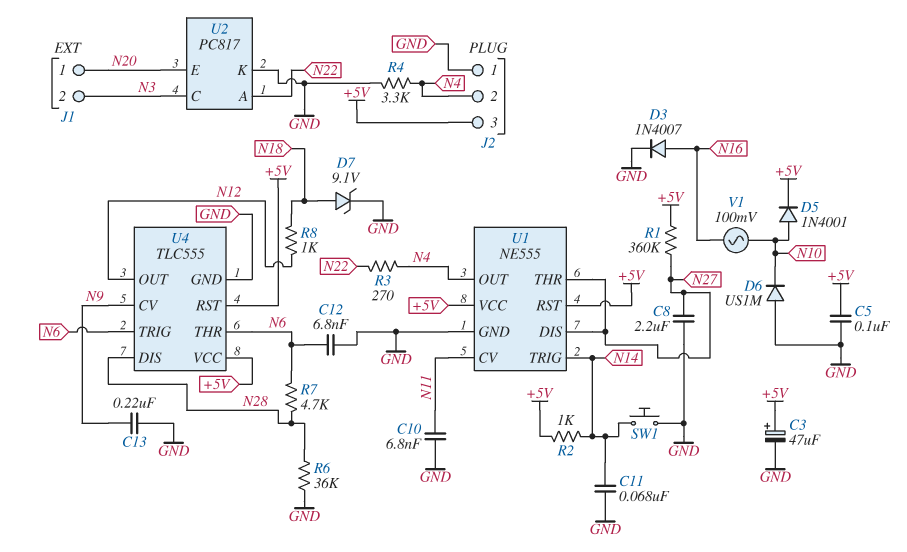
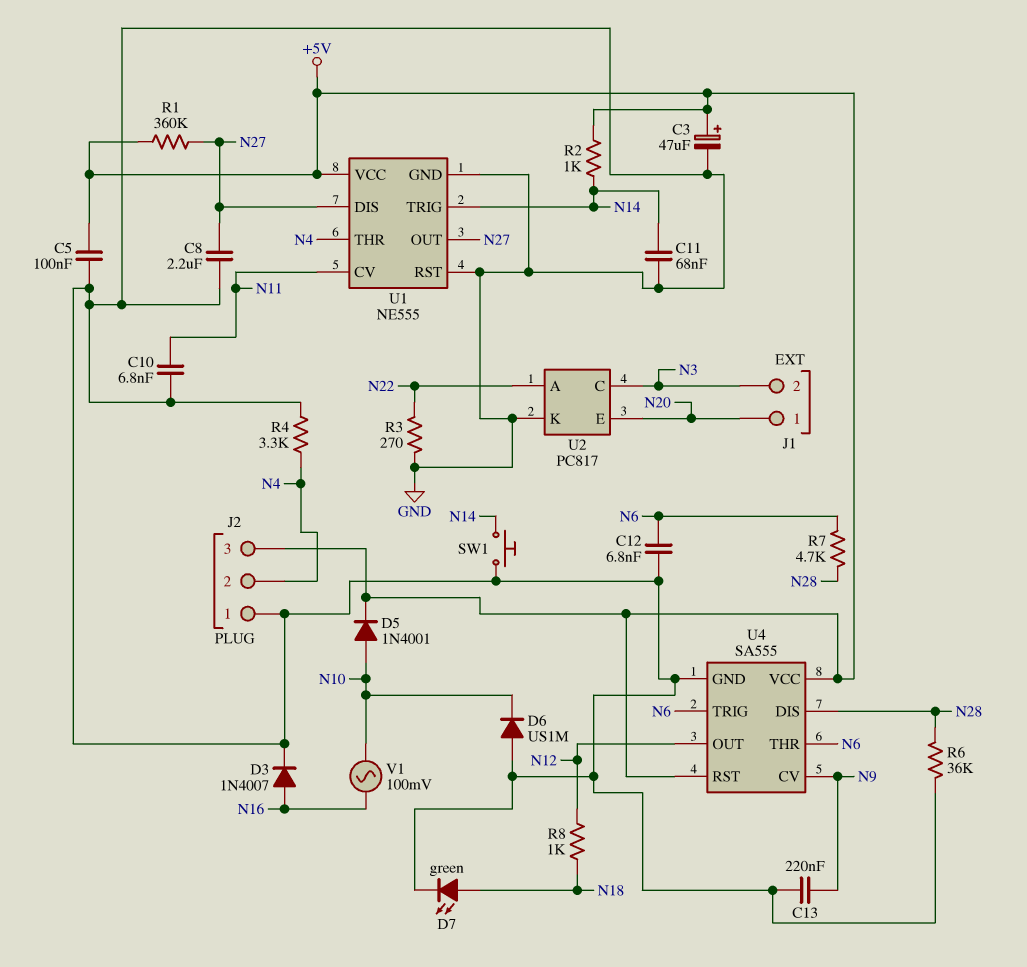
D7: zener 9.1V (A N18, K GND) -> LED green (A N18, K GND)
R3: 270 (N4, N22) -> 270 (GND, N22)
U1 pin OUT: N4 -> N27
U1 pin RST: +5V -> GND
U1 pin THR: N27 -> N4
U4: TLC555 -> SA555

